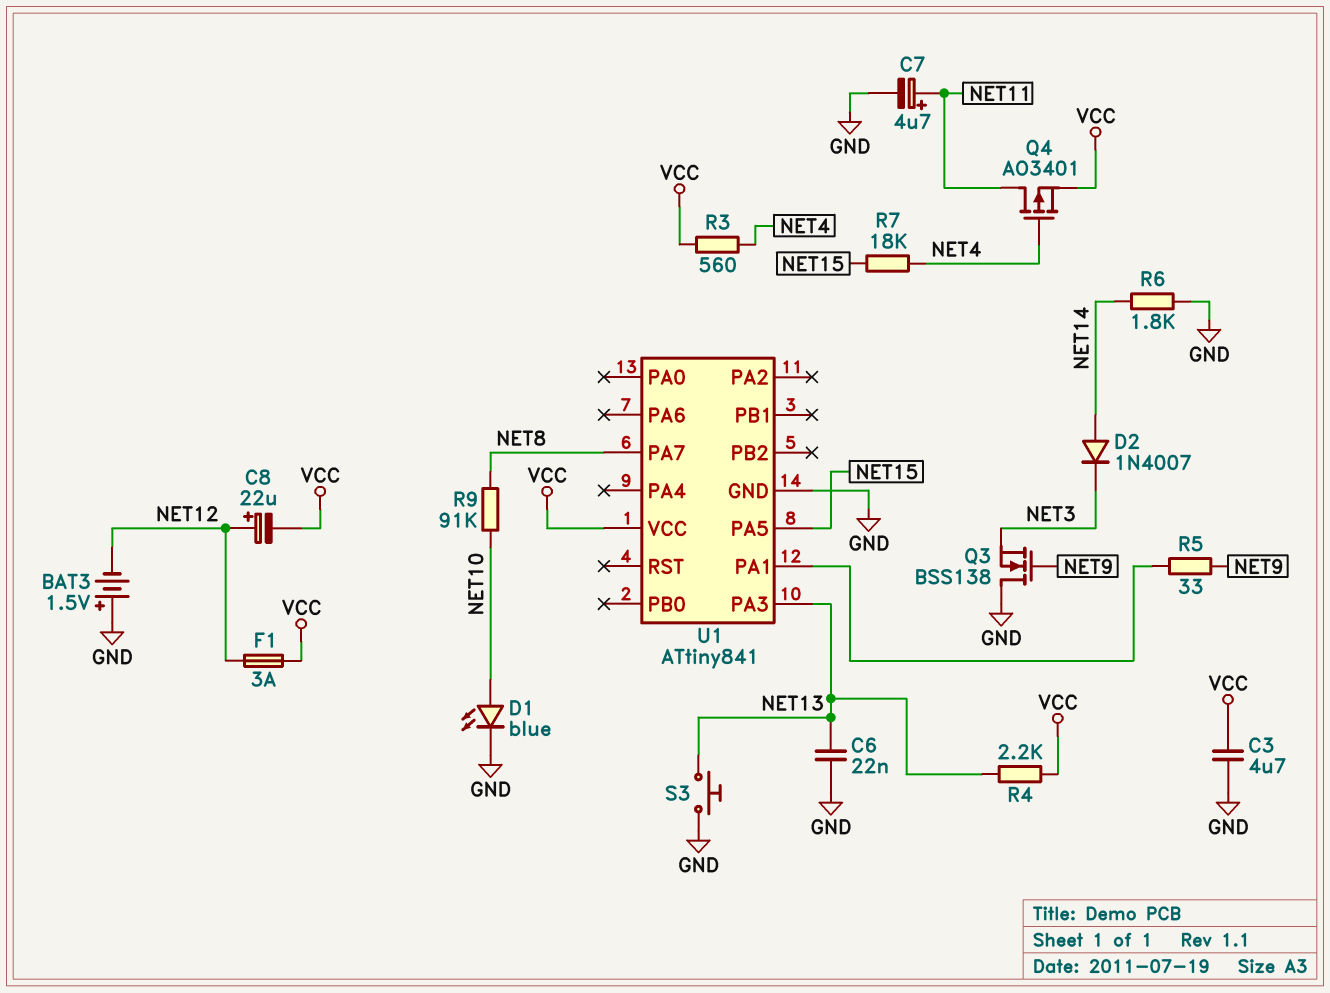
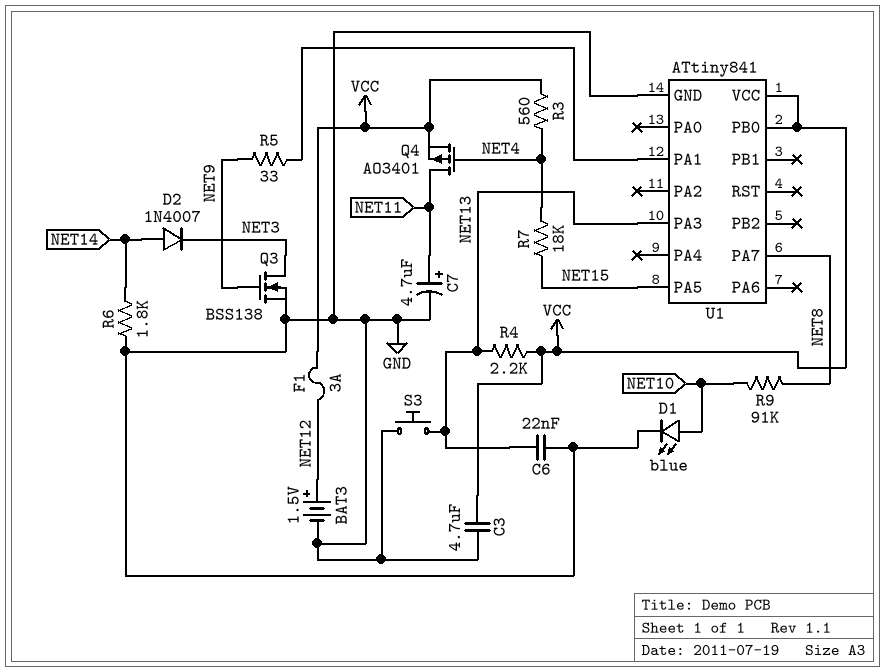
BAT3: 1.5V (plus GND, minus NET12) -> 1.5V (plus NET12, minus GND)
C8: 22uF (plus NET12, minus VCC) -> none
Q3: NMOS BSS138 (G NET9, D GND, S NET3) -> NMOS BSS138 (G NET9, D NET3, S GND)
U1 pin PB0: none -> VCC

